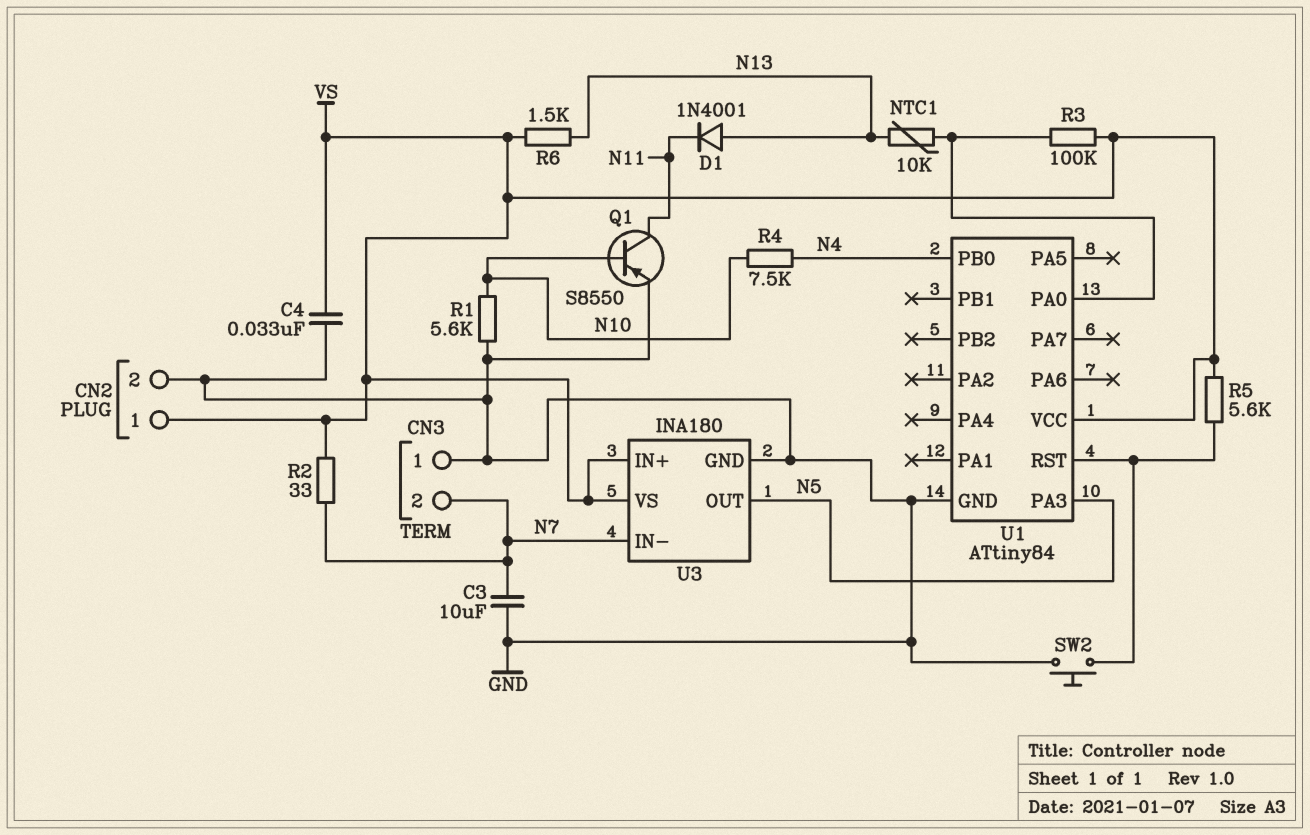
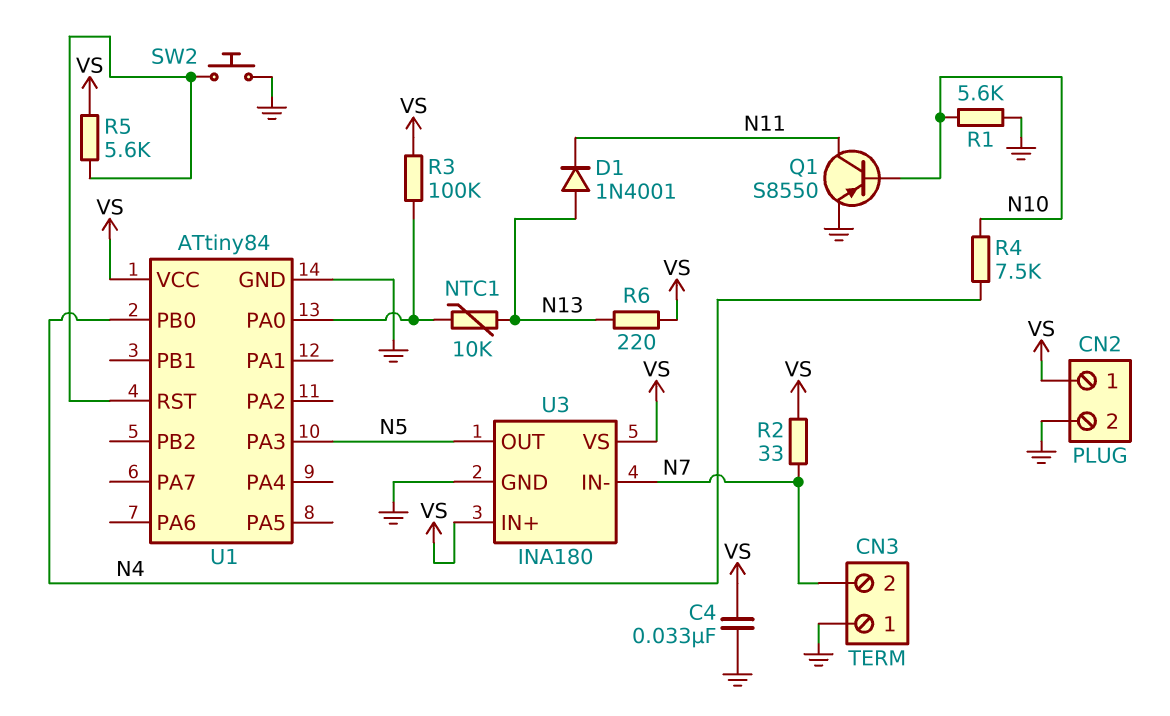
C3: 10uF (GND, N7) -> none
R6: 1.5k (N13, VS) -> 220 (N13, VS)

